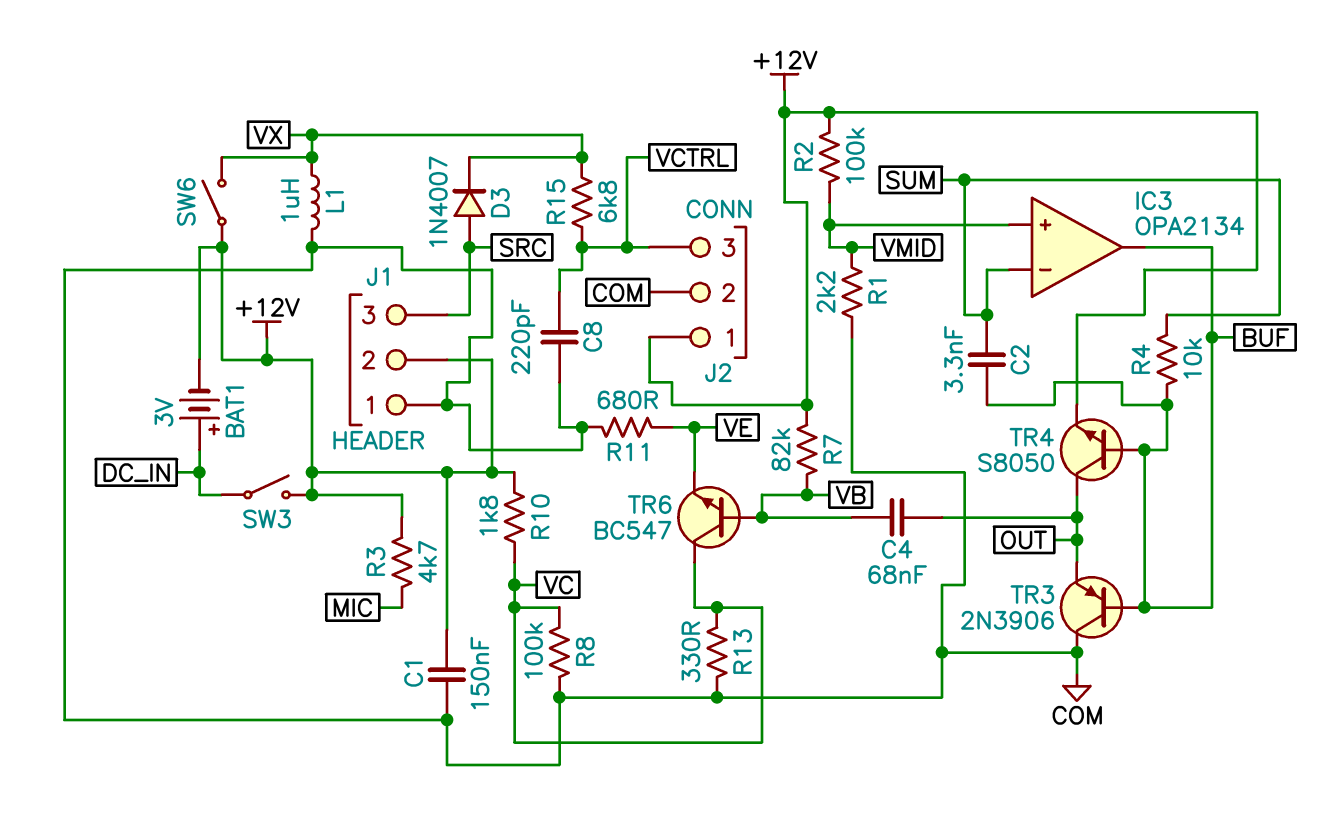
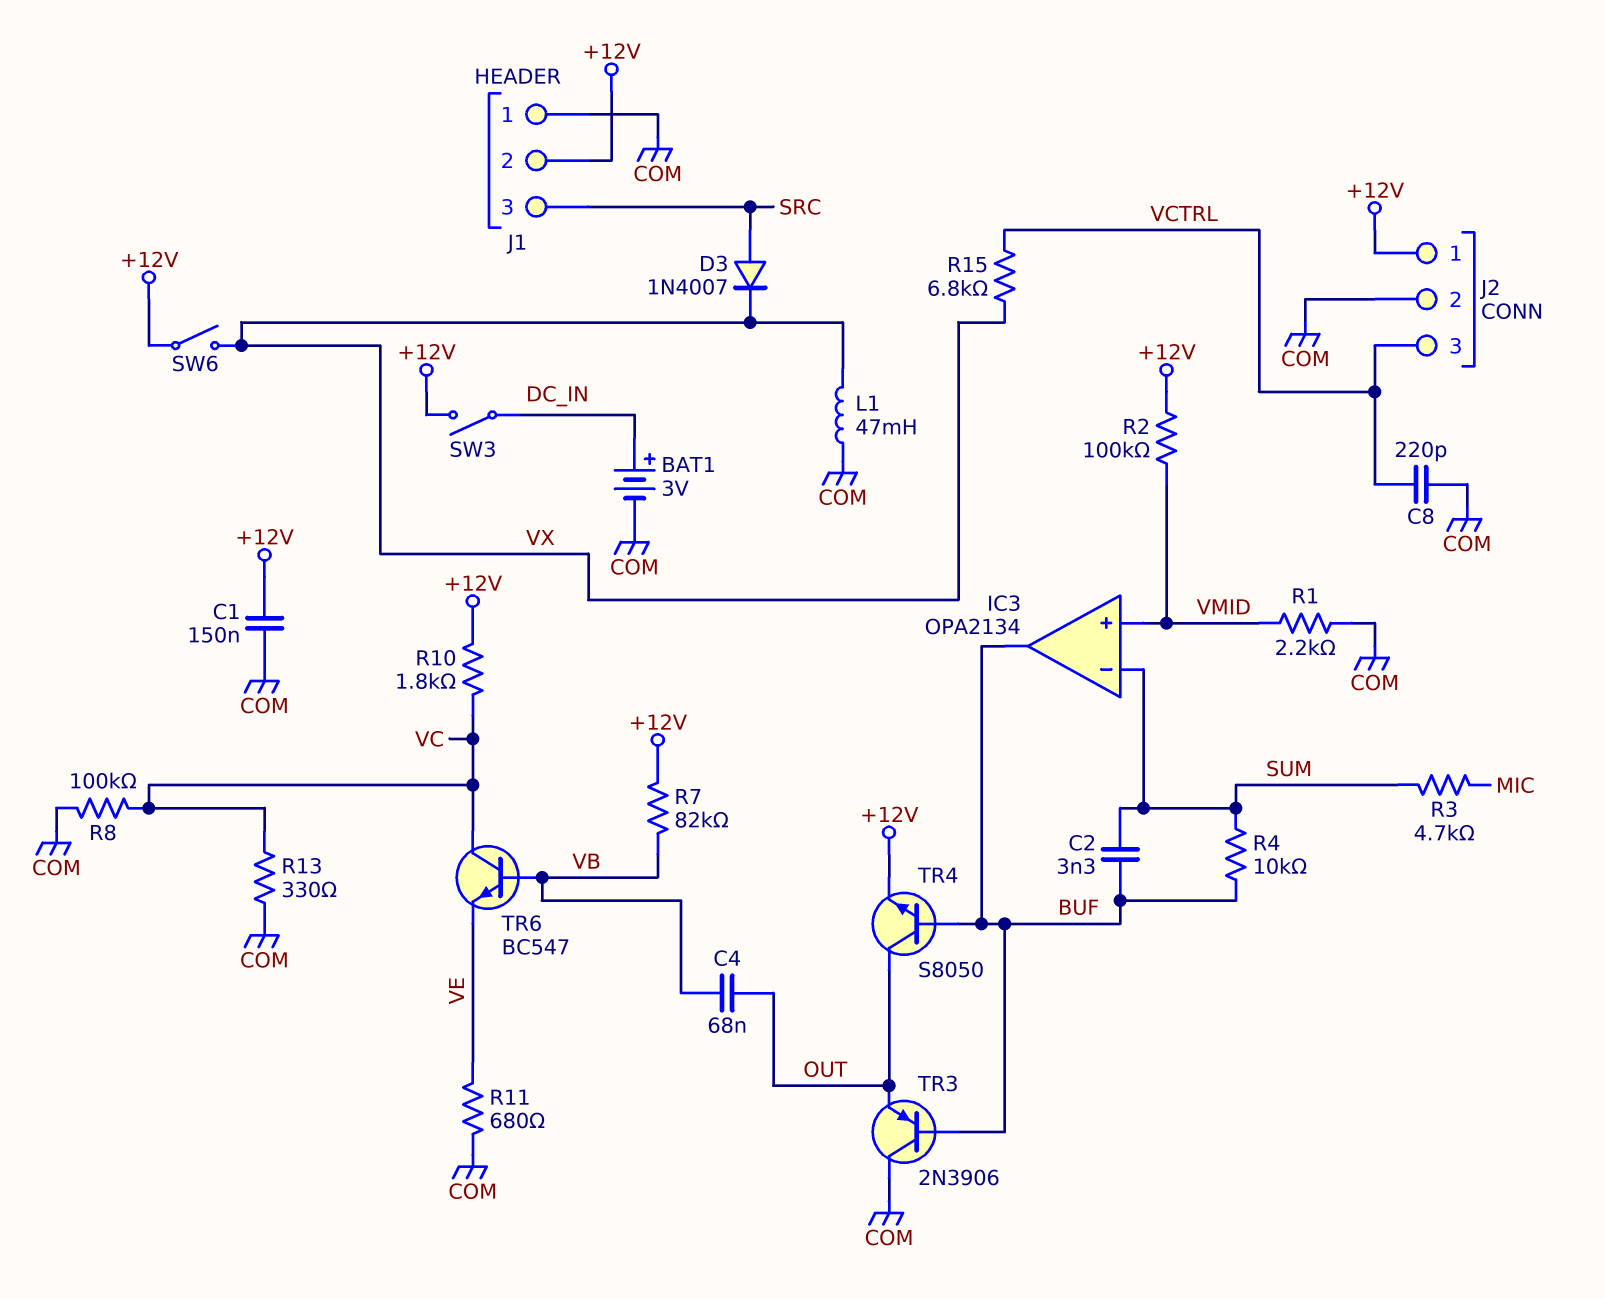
BAT1: 3V (plus DC_IN, minus +12V) -> 3V (plus DC_IN, minus COM)
L1: 1uH (COM, VX) -> 47mH (COM, VX)
R3: 4.7k (+12V, MIC) -> 4.7k (MIC, SUM)

